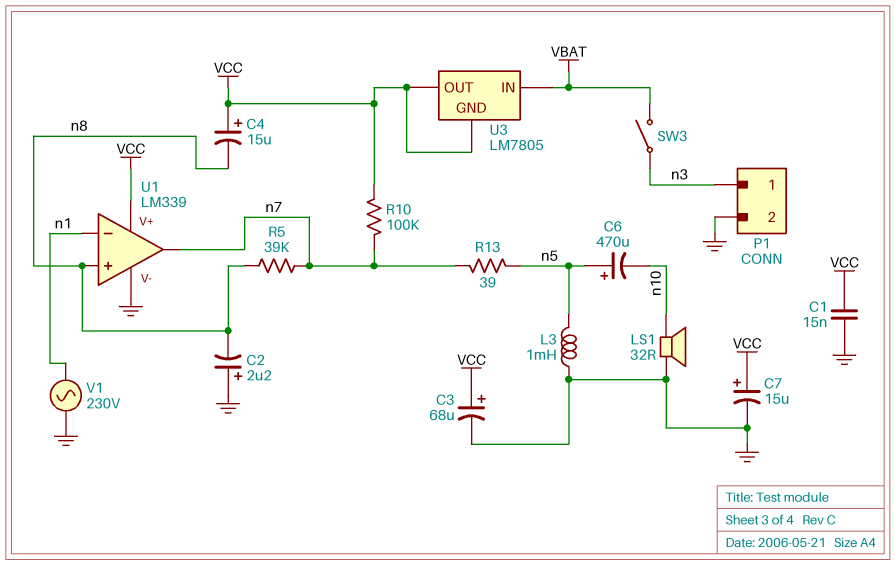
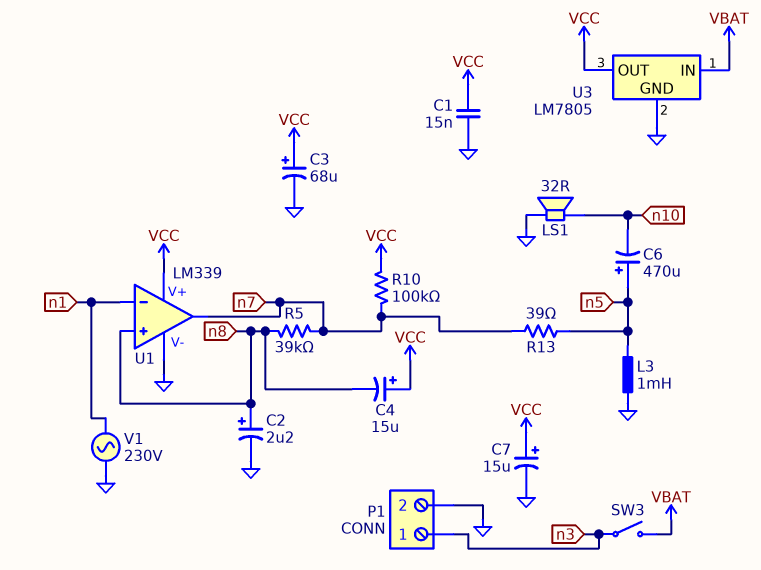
C2: 2.2uF (plus GND, minus n8) -> 2.2uF (plus n8, minus GND)
U3 pin GND: VCC -> GND

